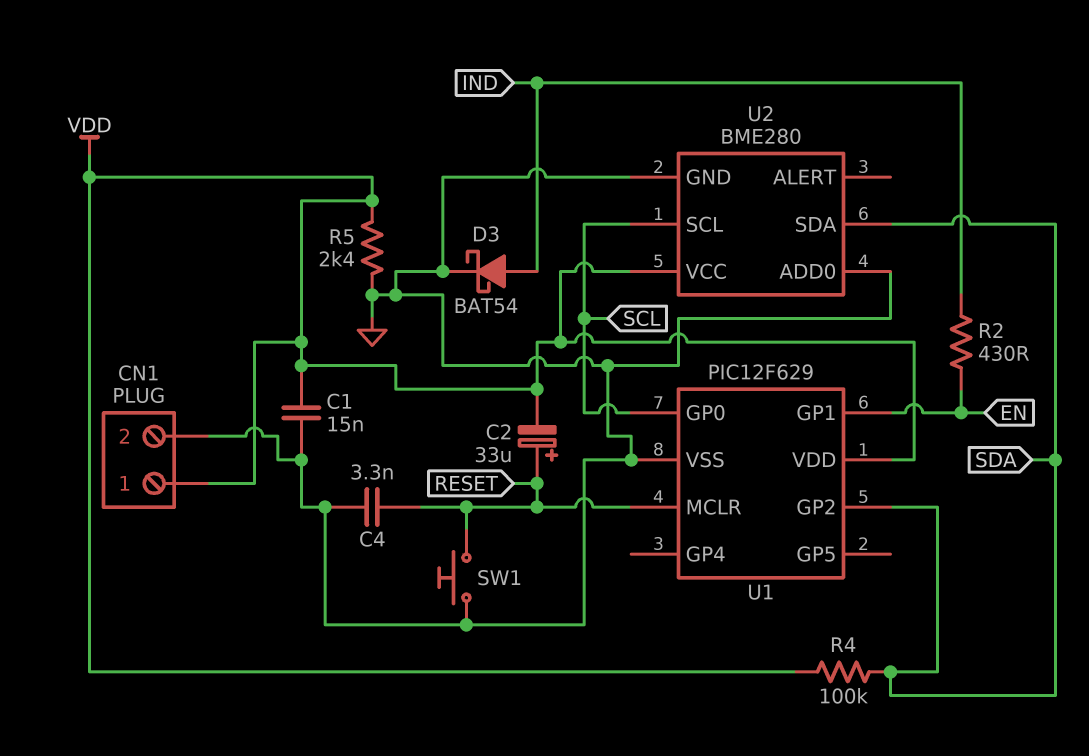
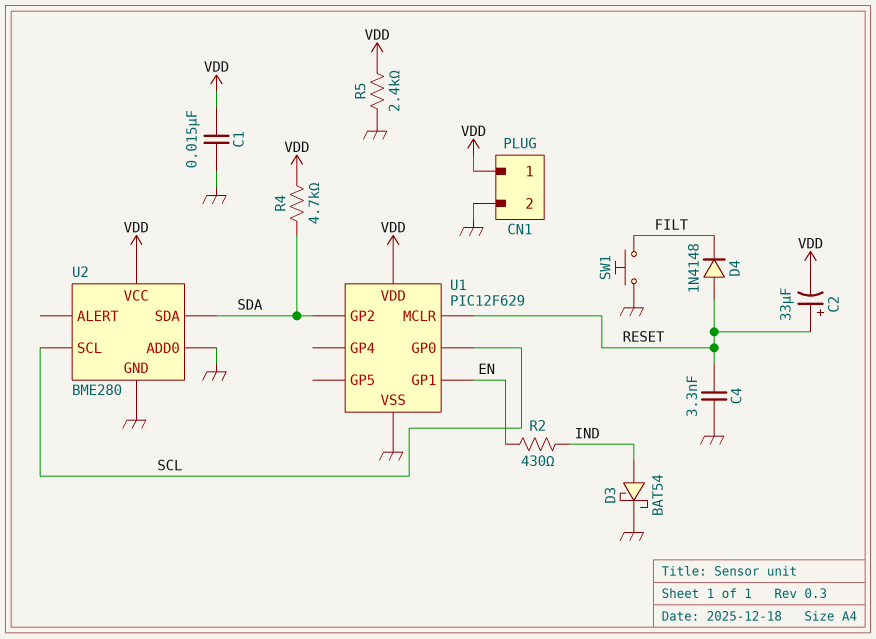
D4: none -> diode 1N4148 (A RESET, K FILT)
R4: 100k (SDA, VDD) -> 4.7k (SDA, VDD)
SW1: button (GND, RESET) -> button (FILT, GND)

